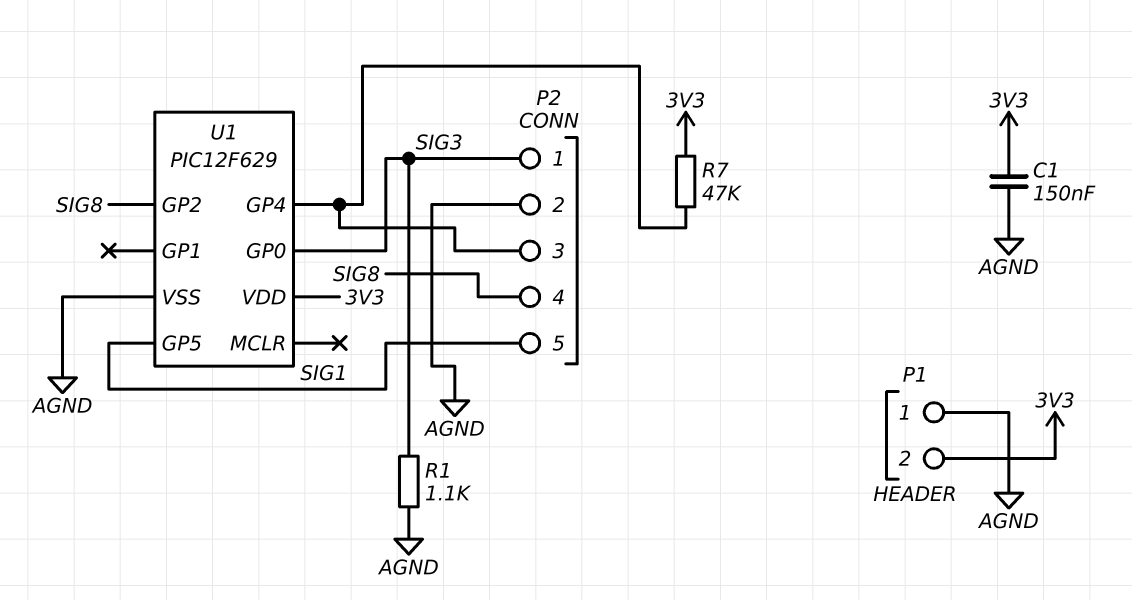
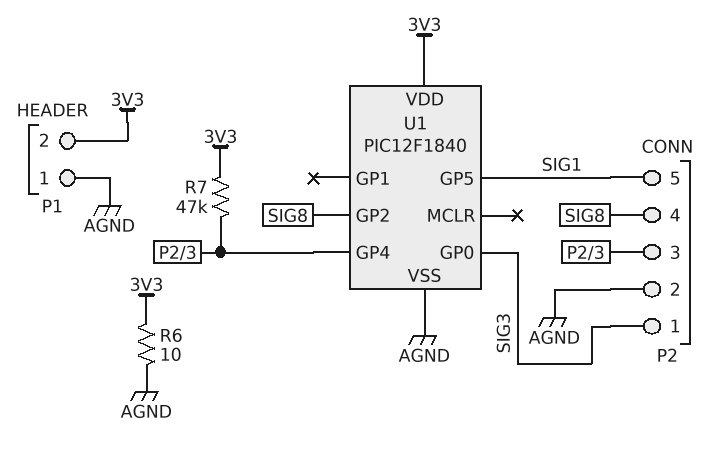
C1: 150nF (3V3, AGND) -> none
R1: 1.1k (AGND, SIG3) -> none
R6: none -> 10 (3V3, AGND)
U1: PIC12F629 -> PIC12F1840

